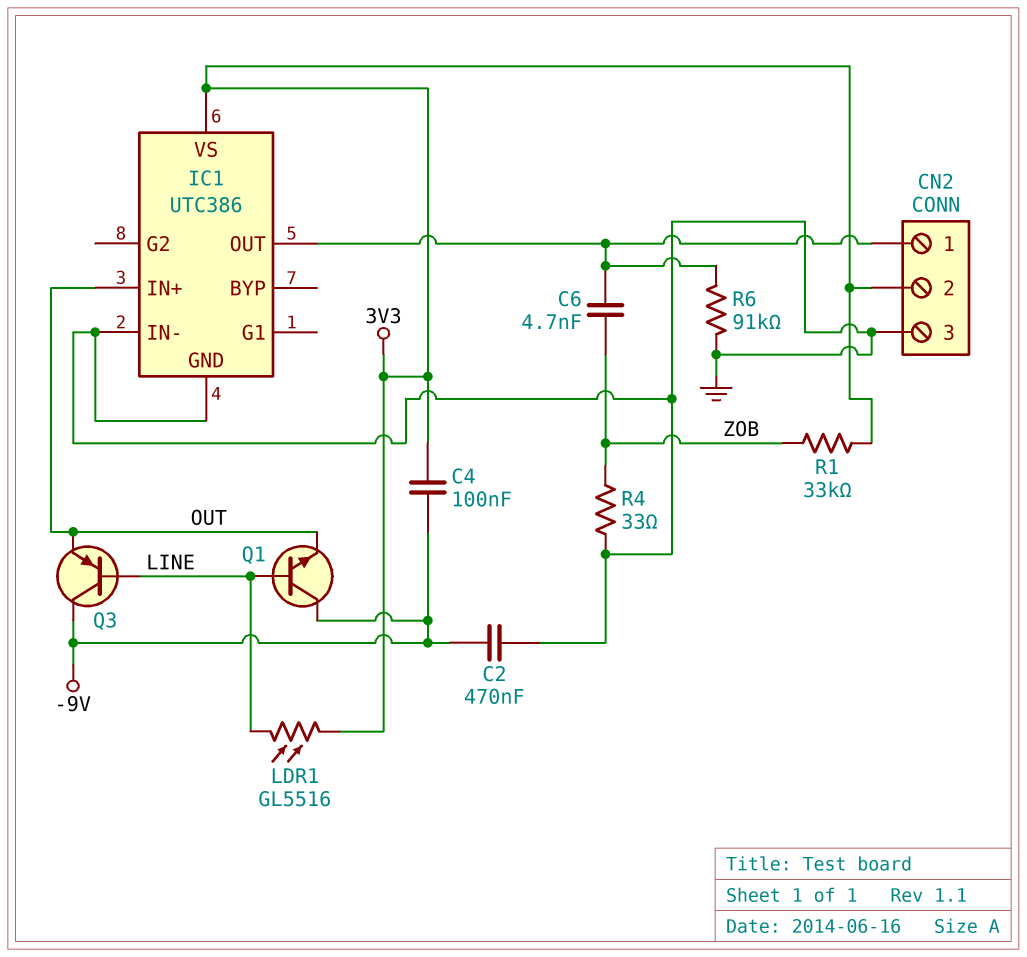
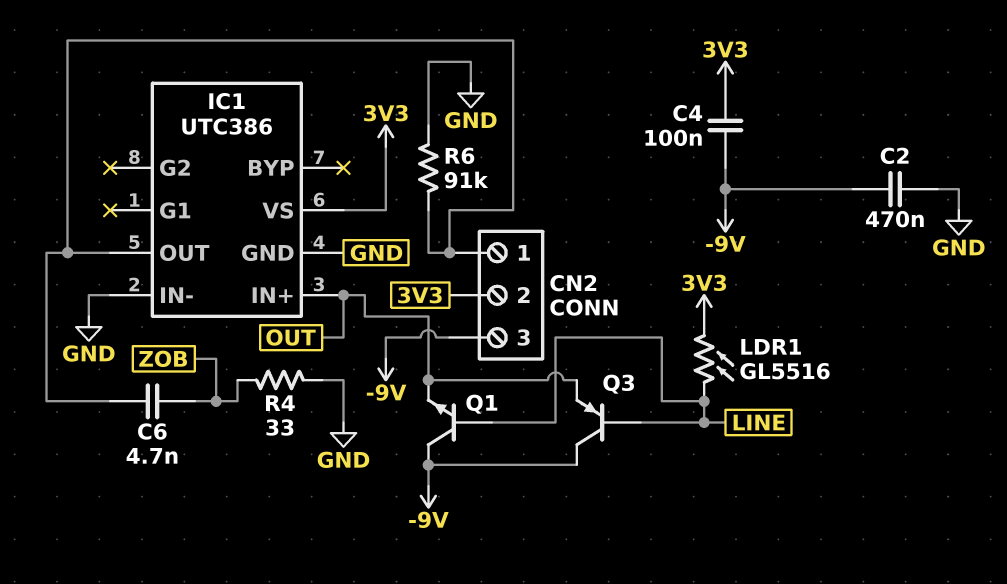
CN2 pin 3: GND -> -9V
R1: 33k (3V3, ZOB) -> none

